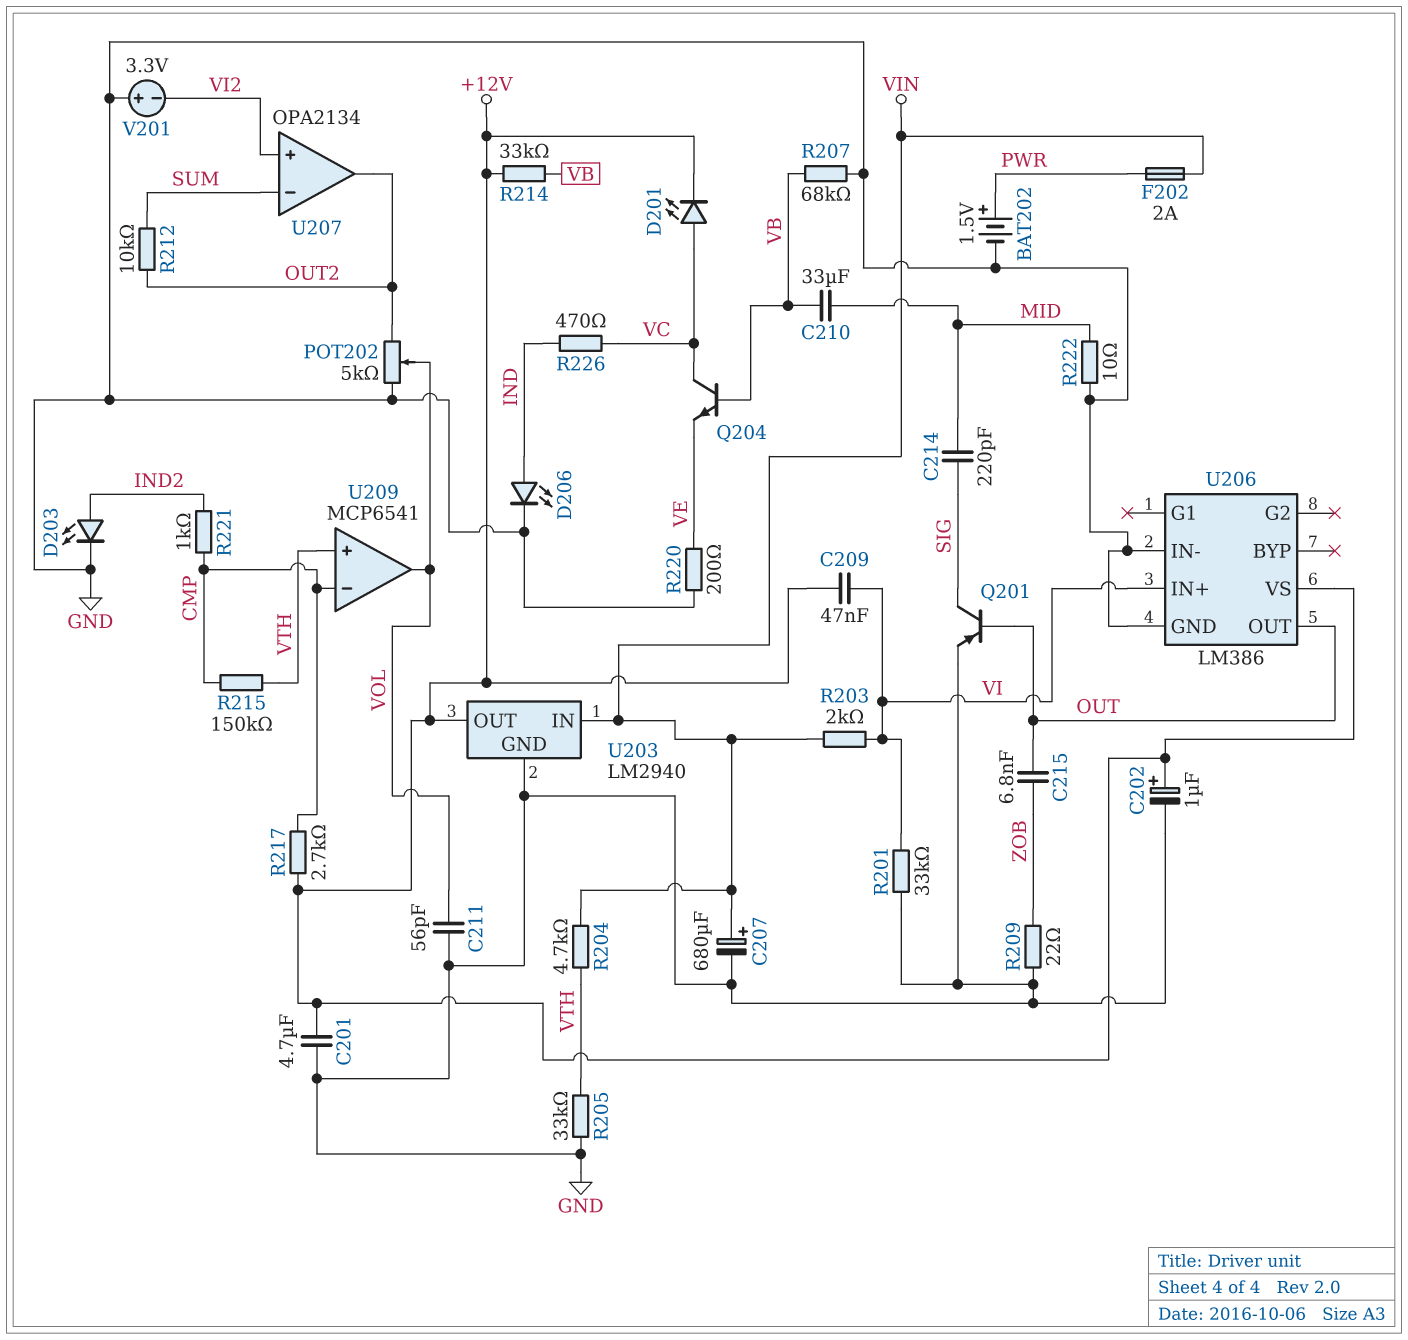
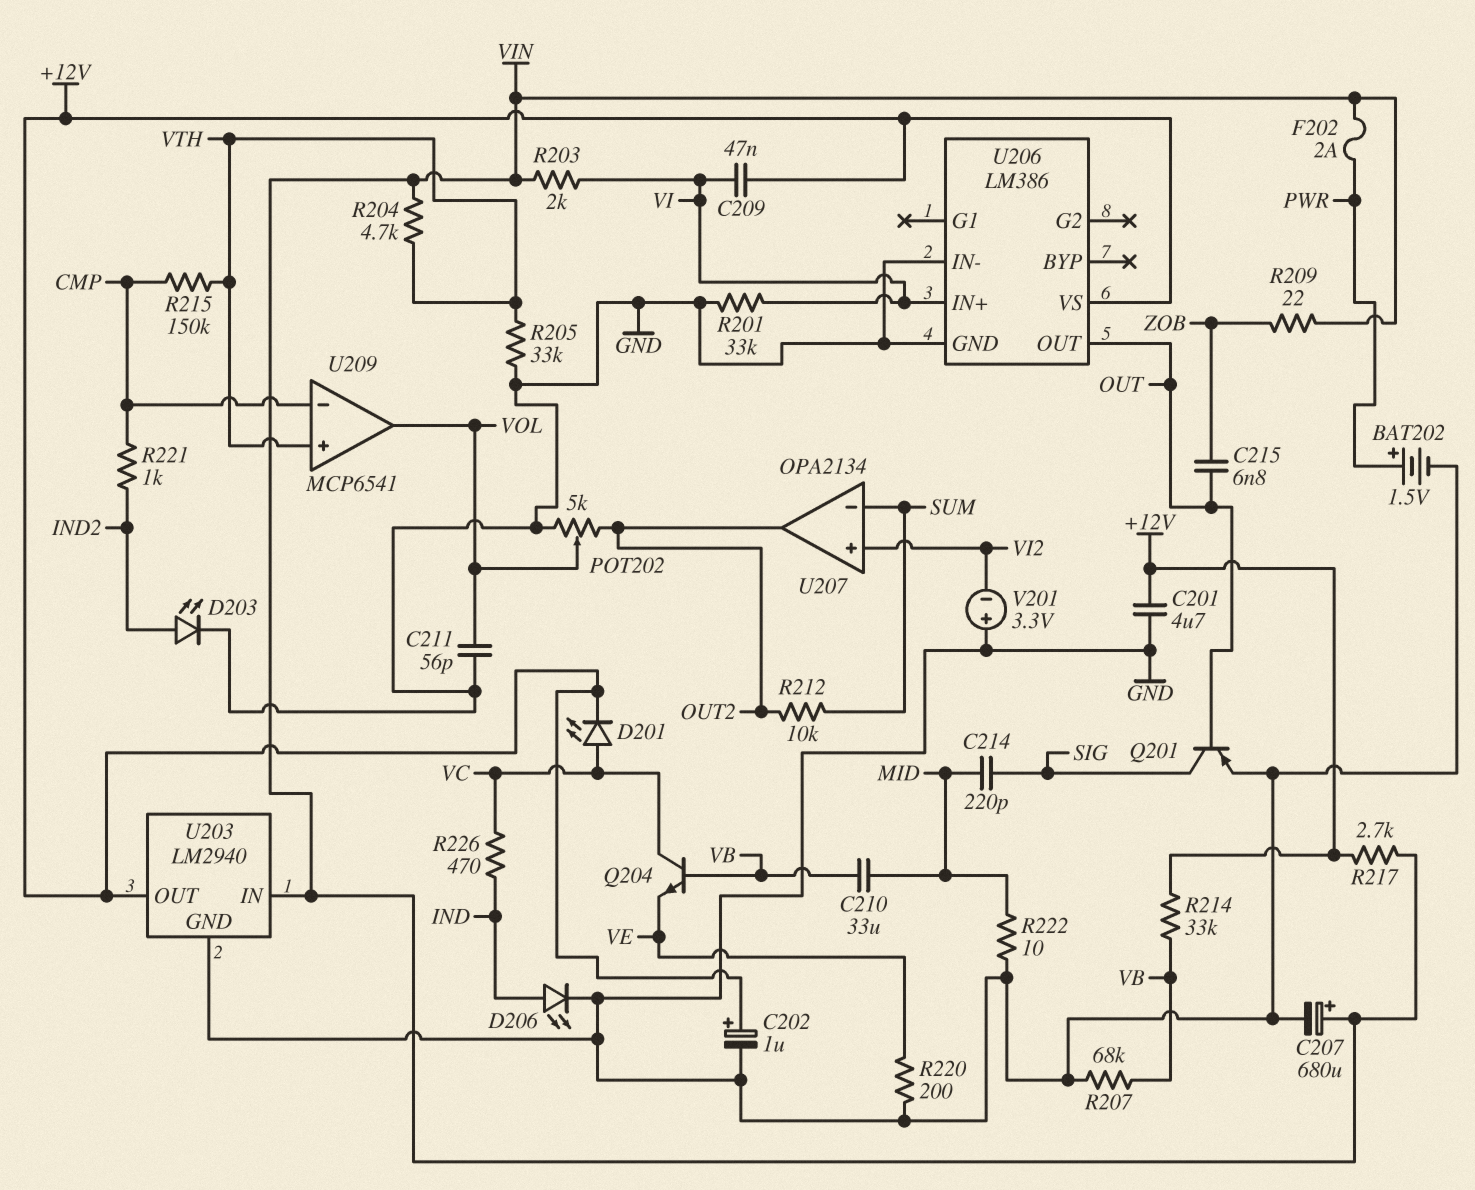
R209: 22 (GND, ZOB) -> 22 (VIN, ZOB)
R217: 2.7k (+12V, CMP) -> 2.7k (+12V, VIN)

